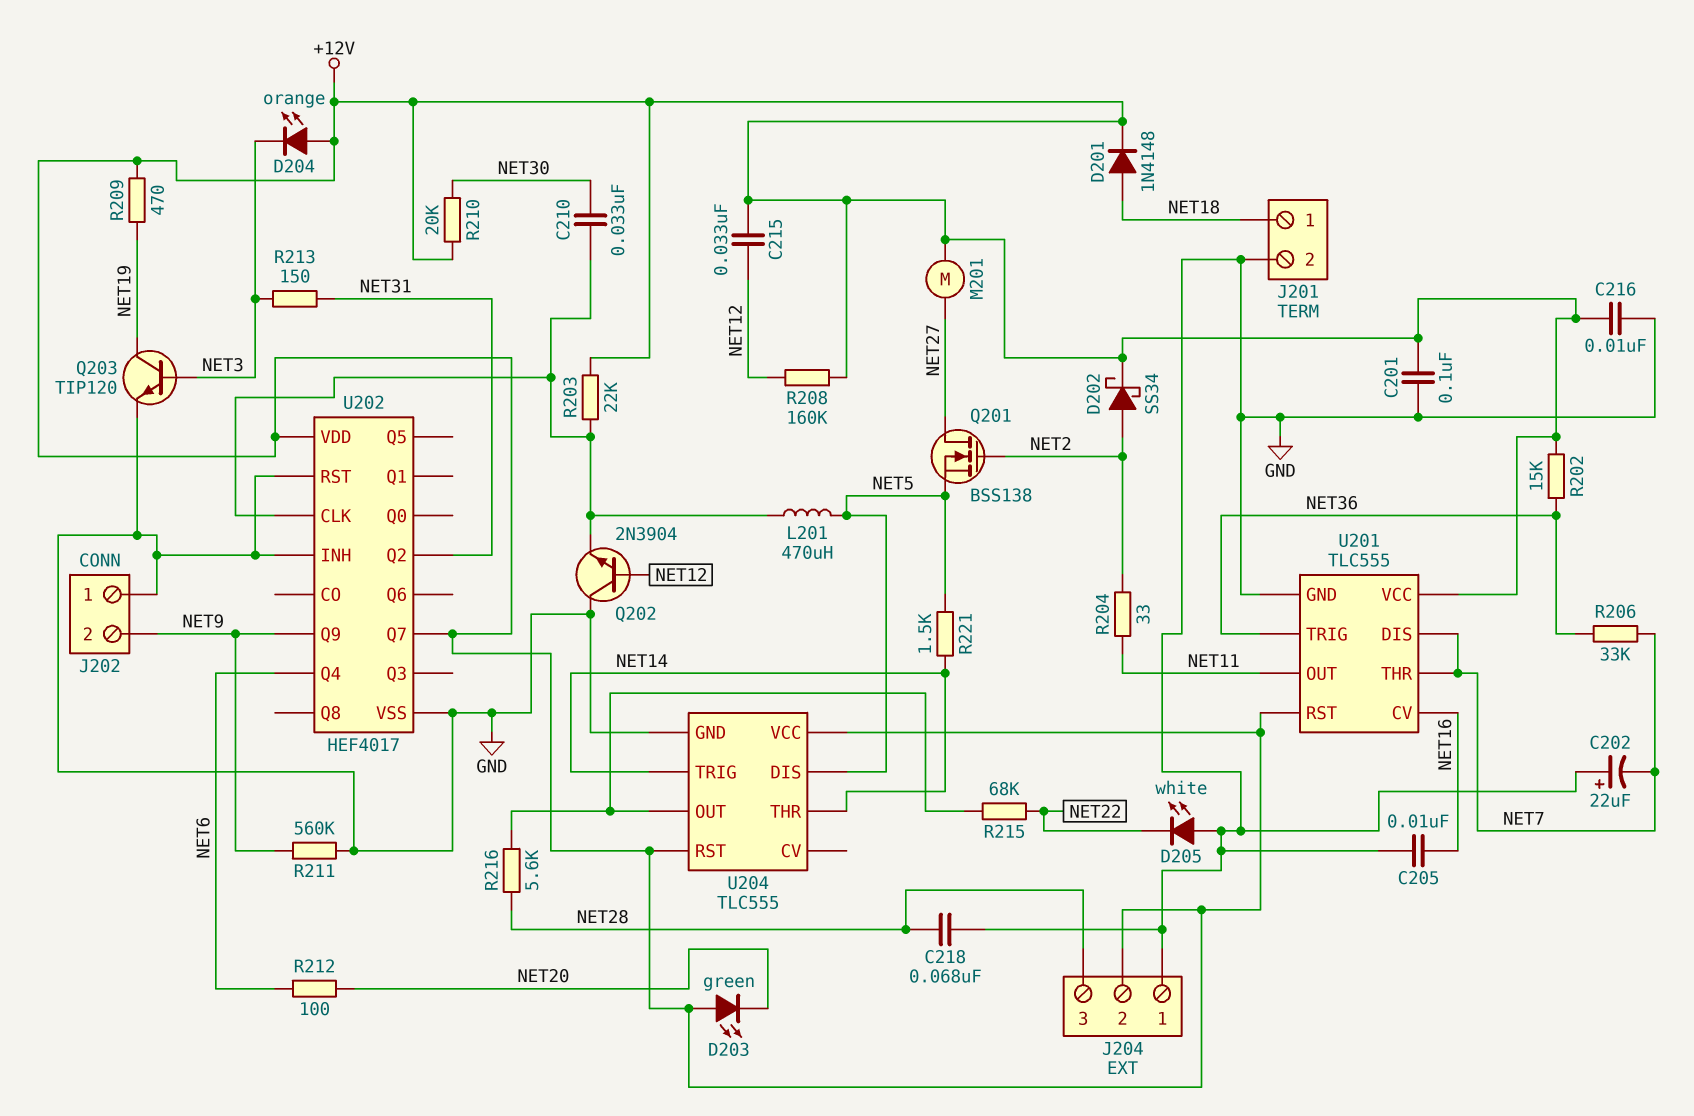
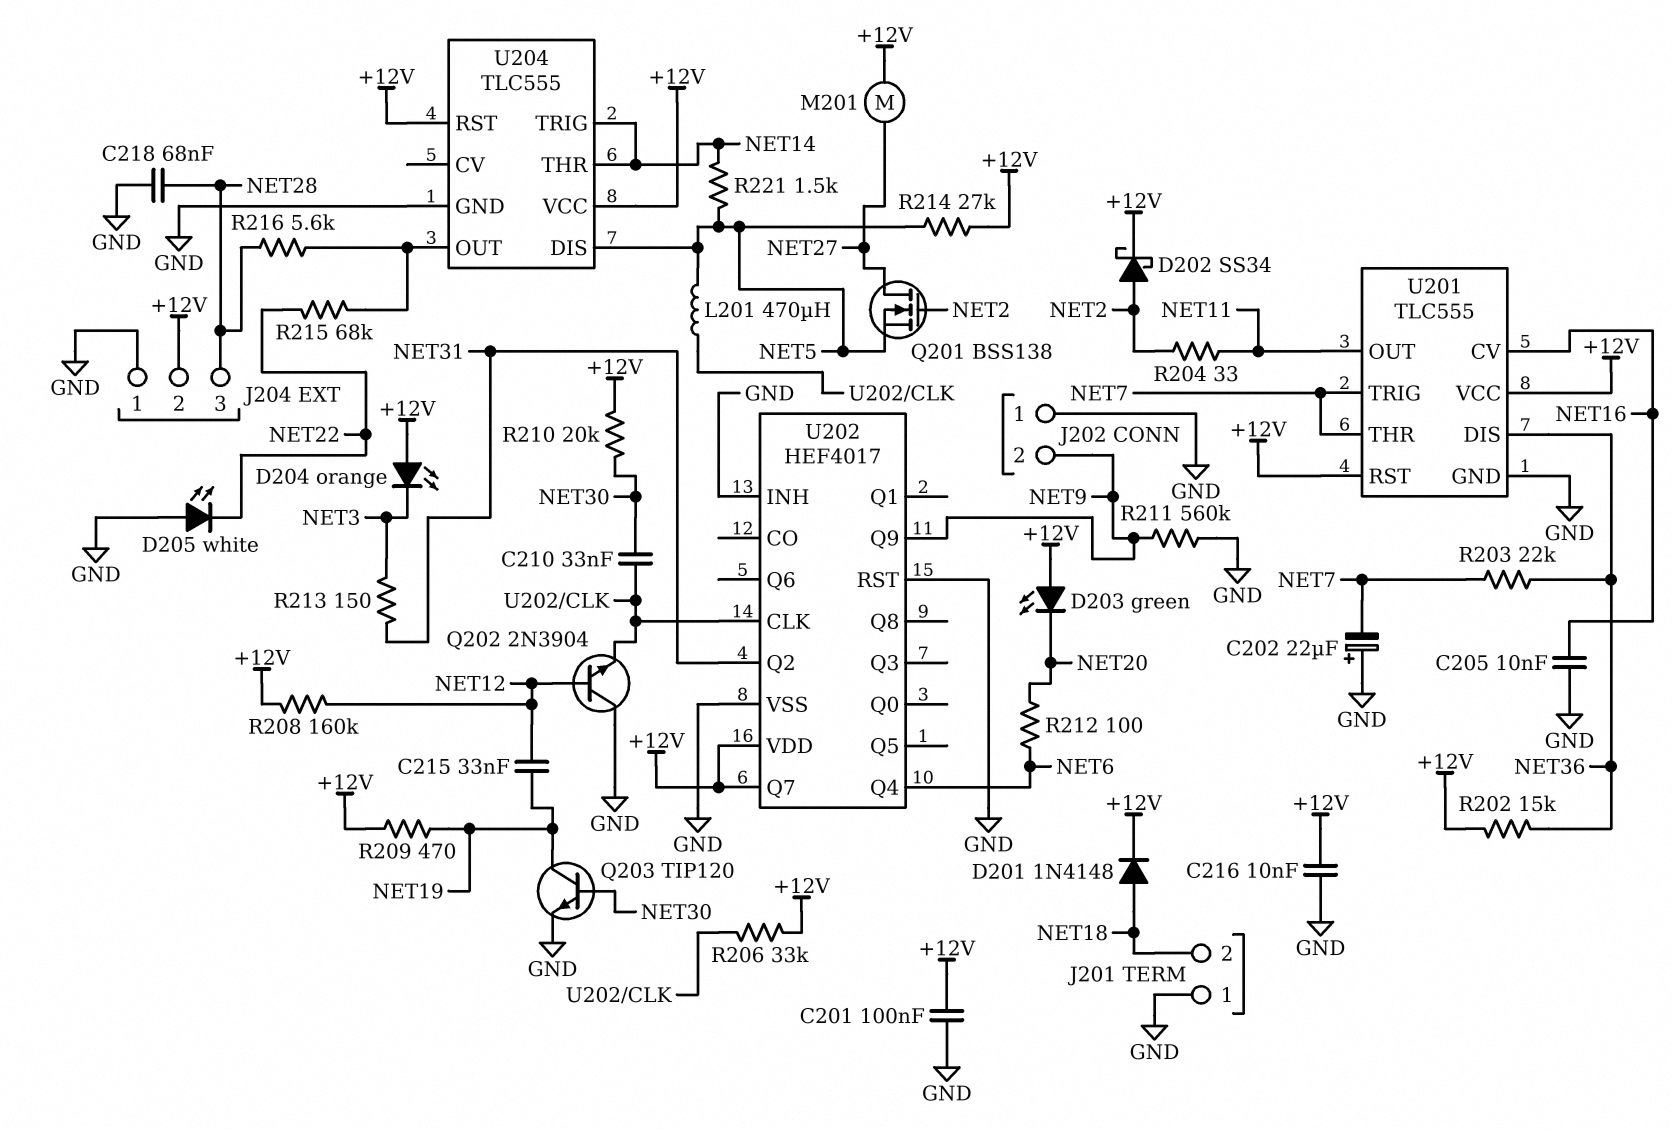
C215: 33nF (+12V, NET12) -> 33nF (NET12, NET19)
J201 pin 1: NET18 -> GND
J201 pin 2: GND -> NET18
Q203: NPN TIP120 (B NET3, C NET19, E GND) -> NPN TIP120 (B NET30, C NET19, E GND)
R203: 22k (+12V, U202/CLK) -> 22k (NET7, NET36)
R206: 33k (NET7, NET36) -> 33k (+12V, U202/CLK)
R214: none -> 27k (+12V, NET5)
U201 pin DIS: NET7 -> NET36
U201 pin TRIG: NET36 -> NET7

